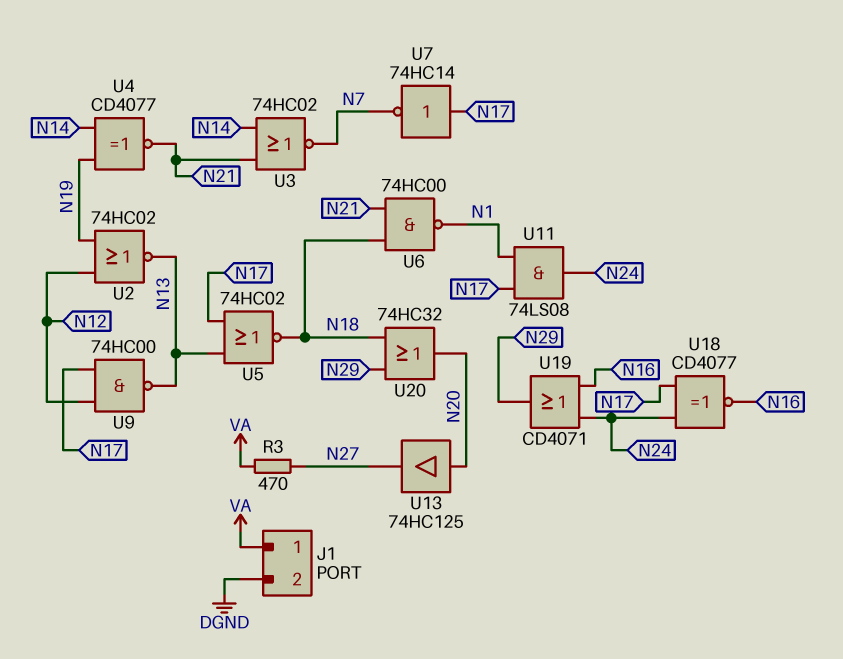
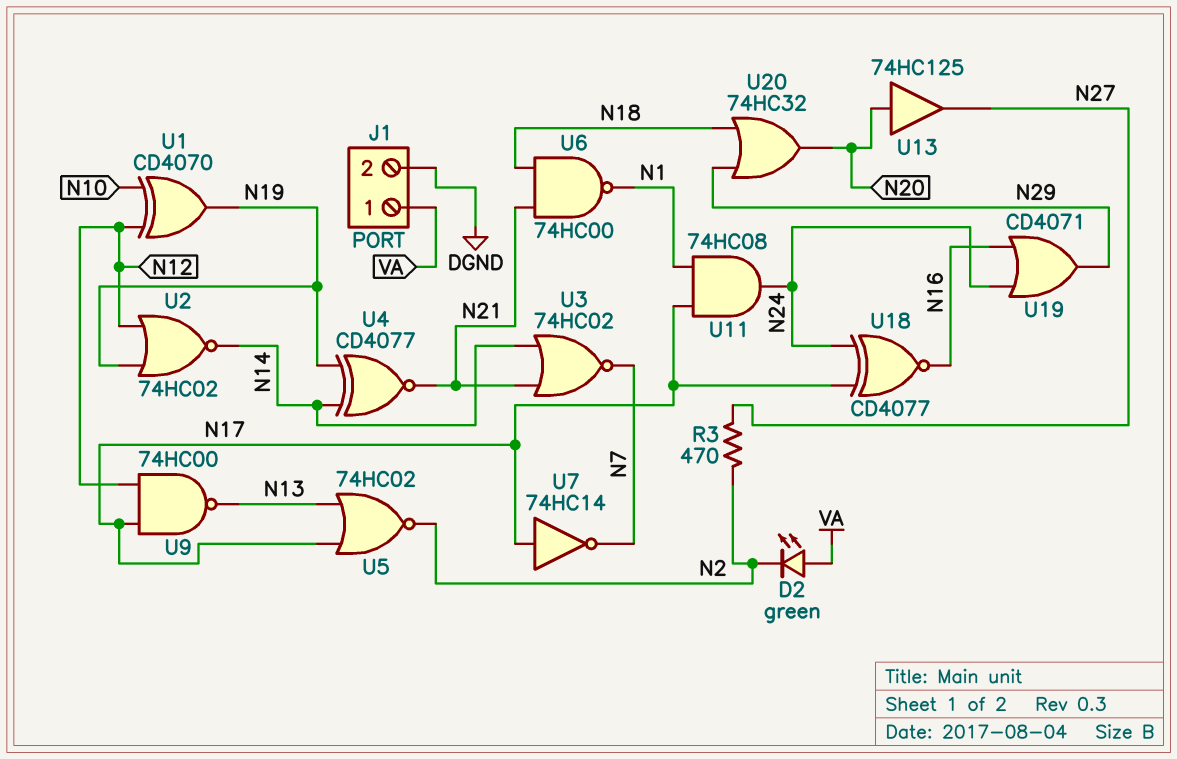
D2: none -> LED green (A VA, K N2)
R3: 470 (N27, VA) -> 470 (N2, N27)
U1: none -> XOR CD4070 (in N10, in N12, out N19)
U2: NOR 74HC02 (in N12, in N19, out N13) -> NOR 74HC02 (in N12, in N19, out N14)
U5: NOR 74HC02 (in N13, in N17, out N18) -> NOR 74HC02 (in N13, in N17, out N2)
U11: AND 74LS08 (in N1, in N17, out N24) -> AND 74HC08 (in N1, in N17, out N24)

